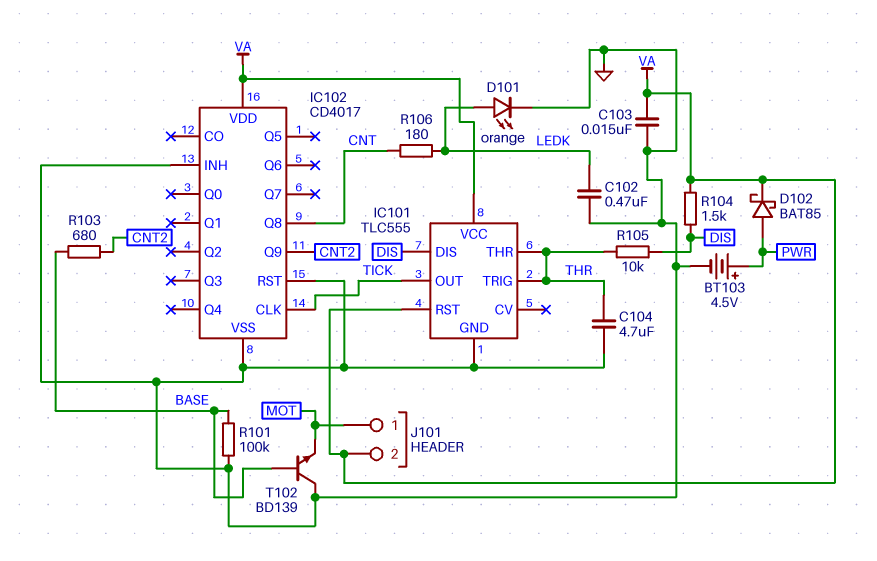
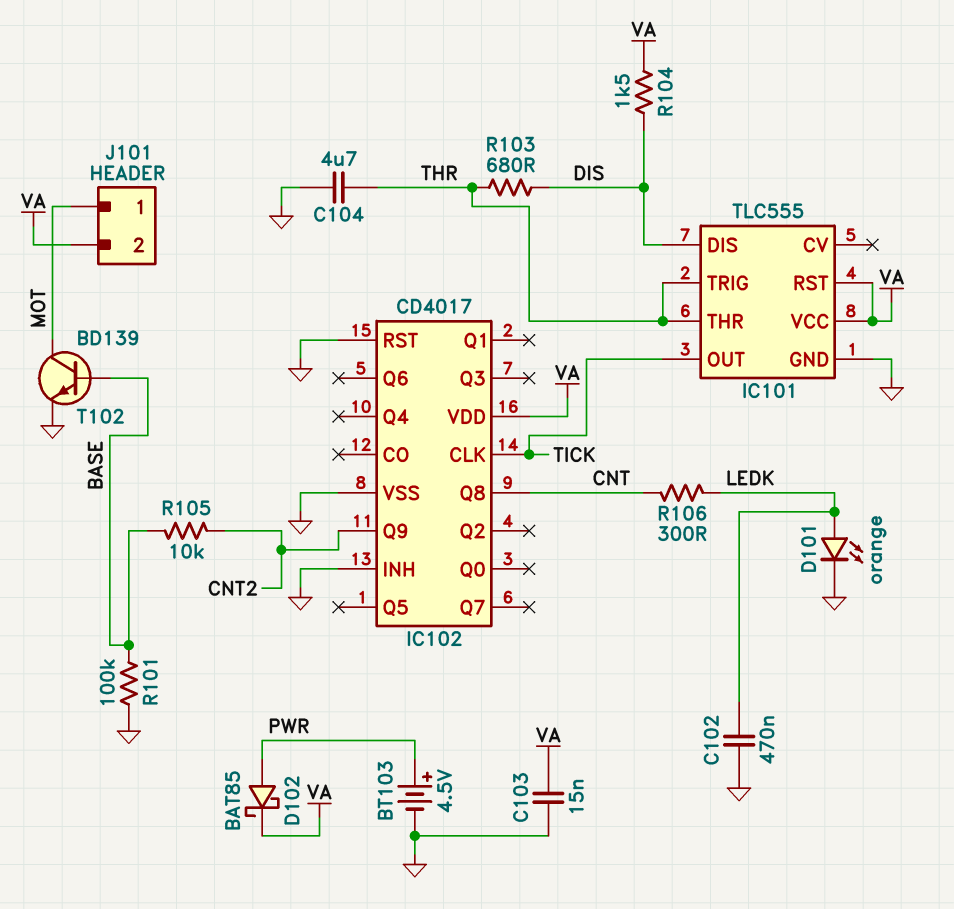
R103: 680 (BASE, CNT2) -> 680 (DIS, THR)
R105: 10k (DIS, THR) -> 10k (BASE, CNT2)
R106: 180 (CNT, LEDK) -> 300 (CNT, LEDK)
T102: NPN BD139 (B BASE, C GND, E MOT) -> NPN BD139 (B BASE, C MOT, E GND)

